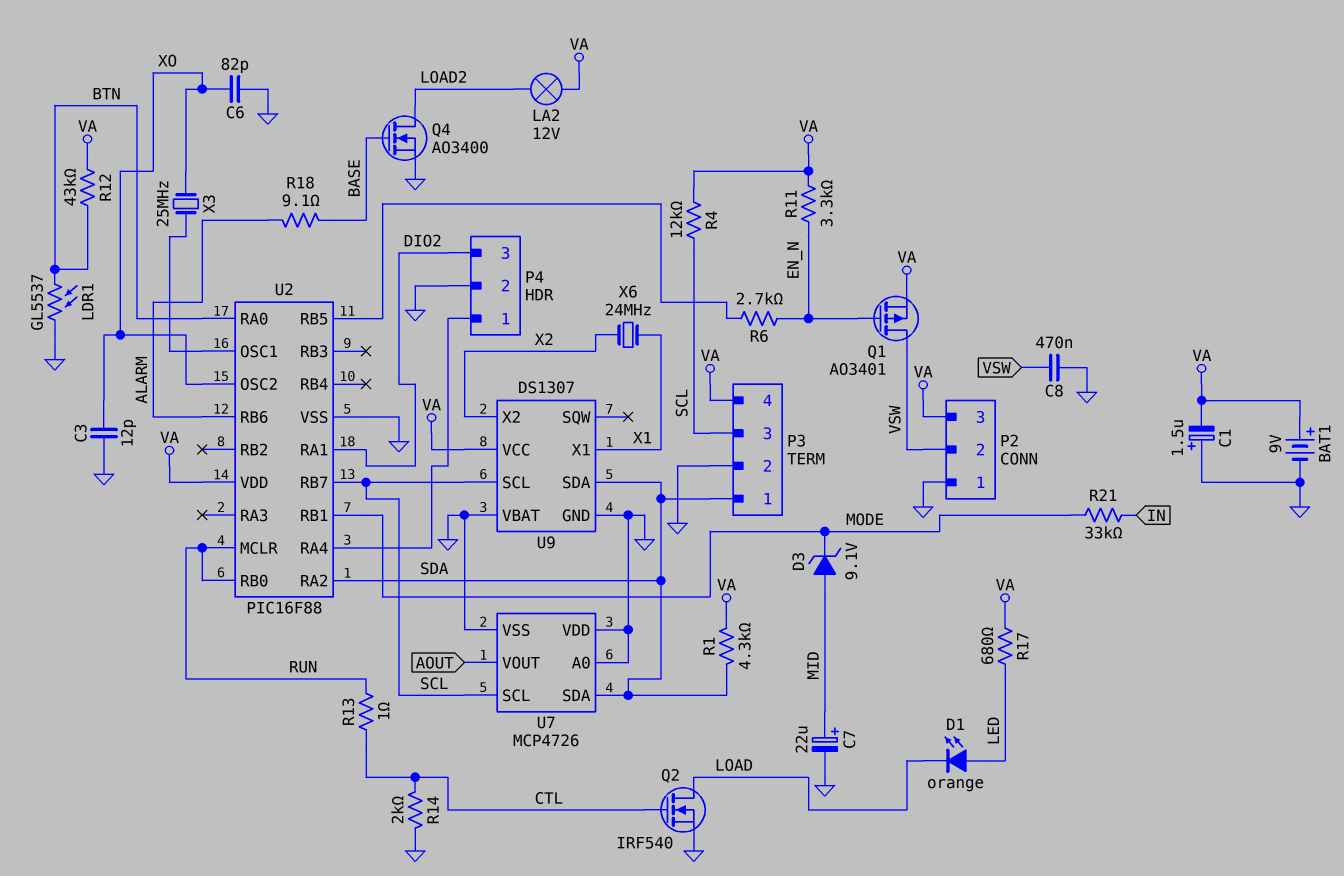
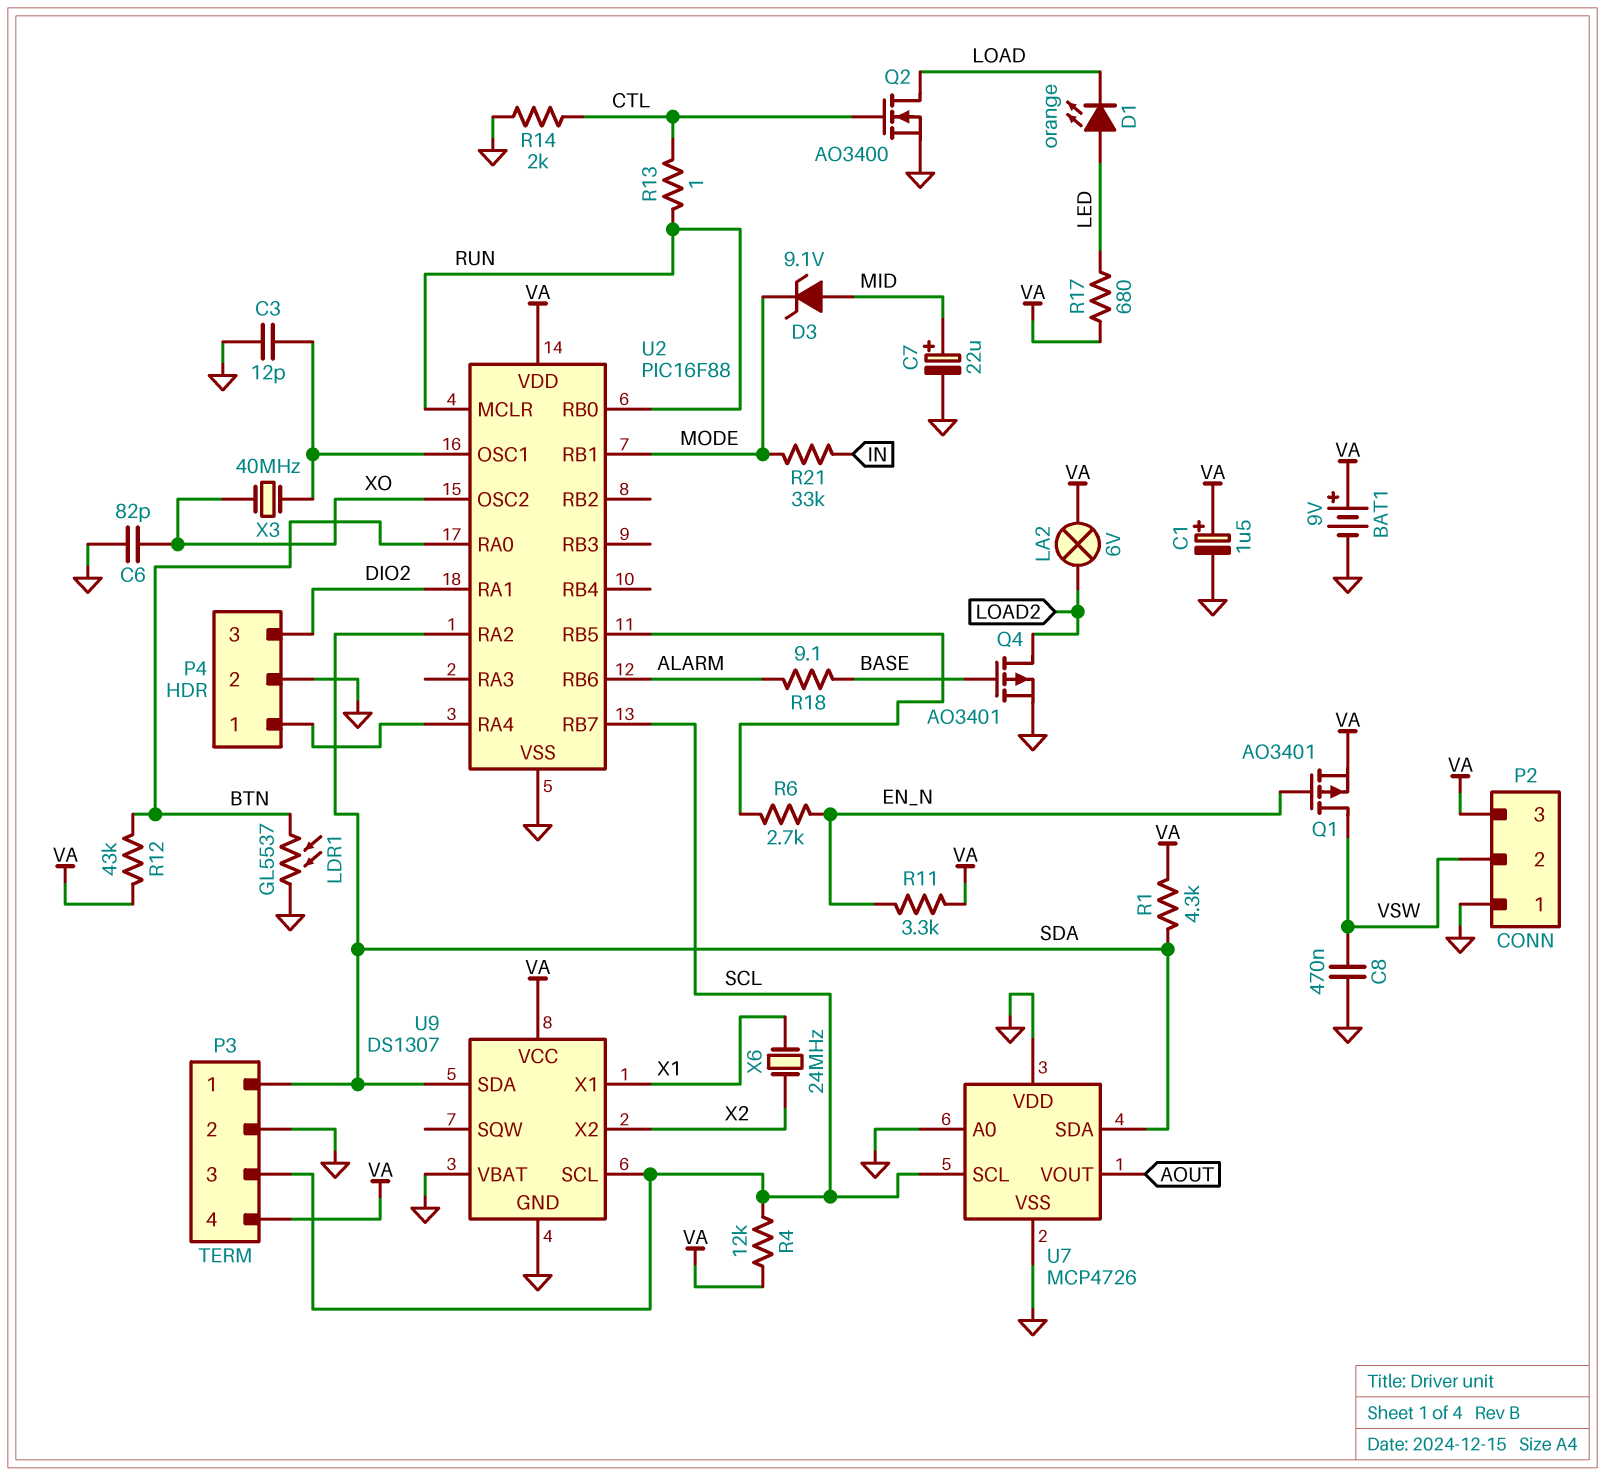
C1: 1.5uF (plus GND, minus VA) -> 1.5uF (plus VA, minus GND)
C3: 12pF (GND, XO) -> 12pF (GND, U2/OSC1)
LA2: lamp 12V (LOAD2, VA) -> lamp 6V (LOAD2, VA)
Q2: NMOS IRF540 (G CTL, D LOAD, S GND) -> NMOS AO3400 (G CTL, D LOAD, S GND)
Q4: NMOS AO3400 (G BASE, D LOAD2, S GND) -> PMOS AO3401 (G BASE, D LOAD2, S GND)
X3: 25MHz (U2/OSC1, XO) -> 40MHz (U2/OSC1, XO)

